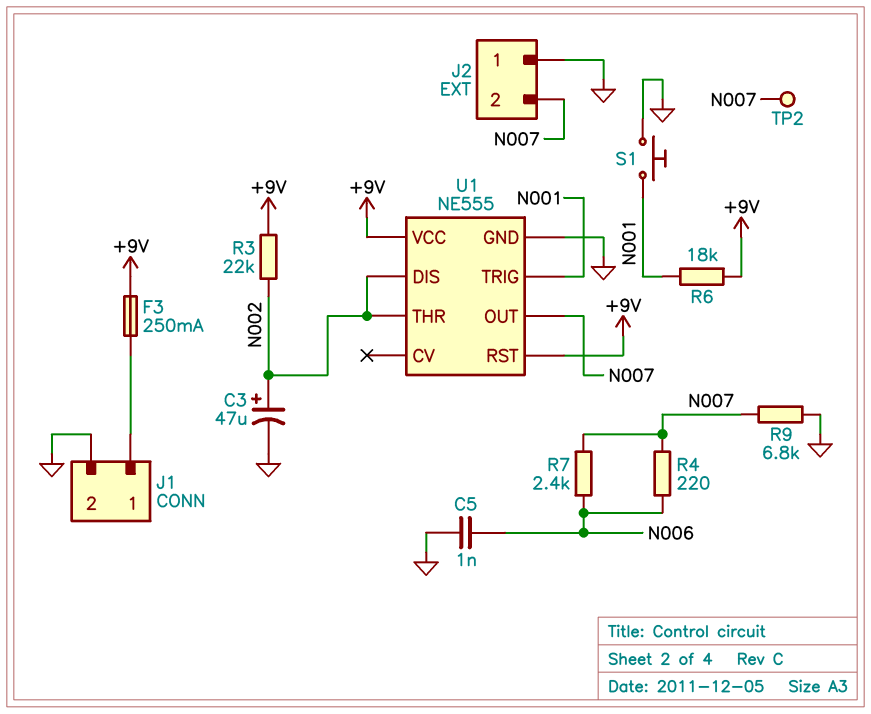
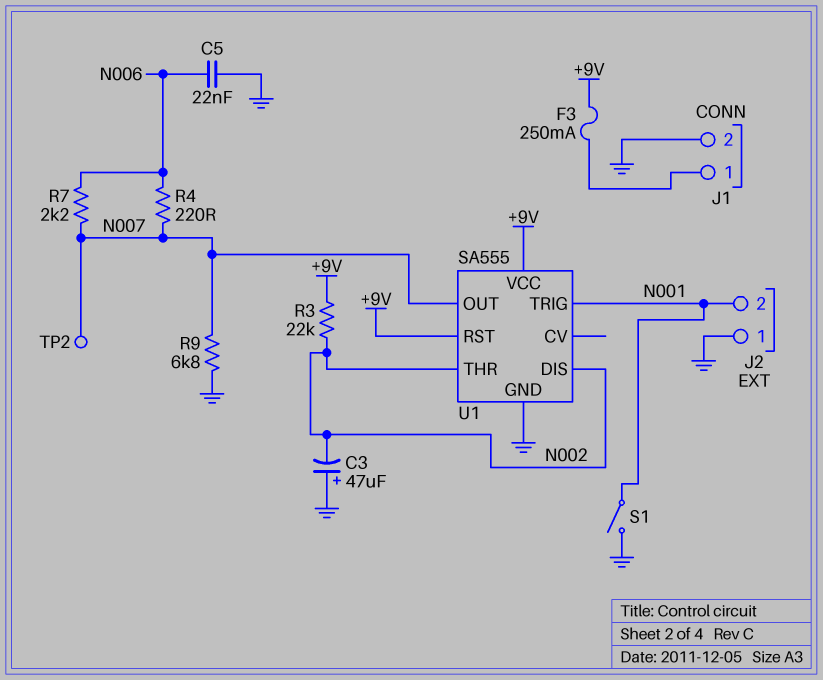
C3: 47uF (plus N002, minus GND) -> 47uF (plus GND, minus N002)
C5: 1nF (GND, N006) -> 22nF (GND, N006)
J2 pin 2: N007 -> N001
R6: 18k (+9V, N001) -> none
R7: 2.4k (N006, N007) -> 2.2k (N006, N007)
S1: button (GND, N001) -> switch (GND, N001)
U1: NE555 -> SA555

